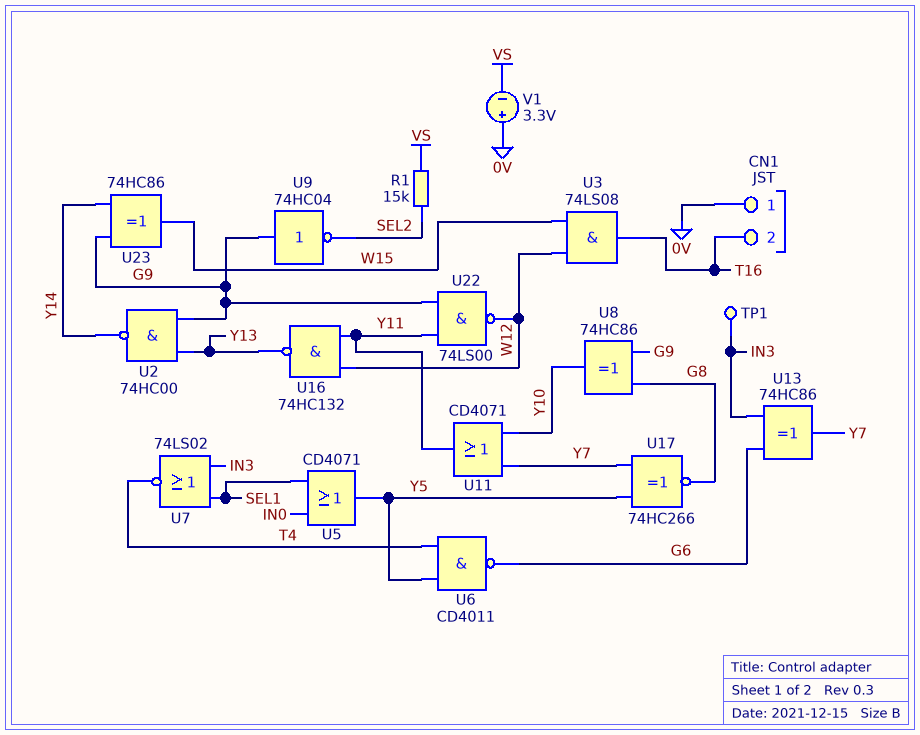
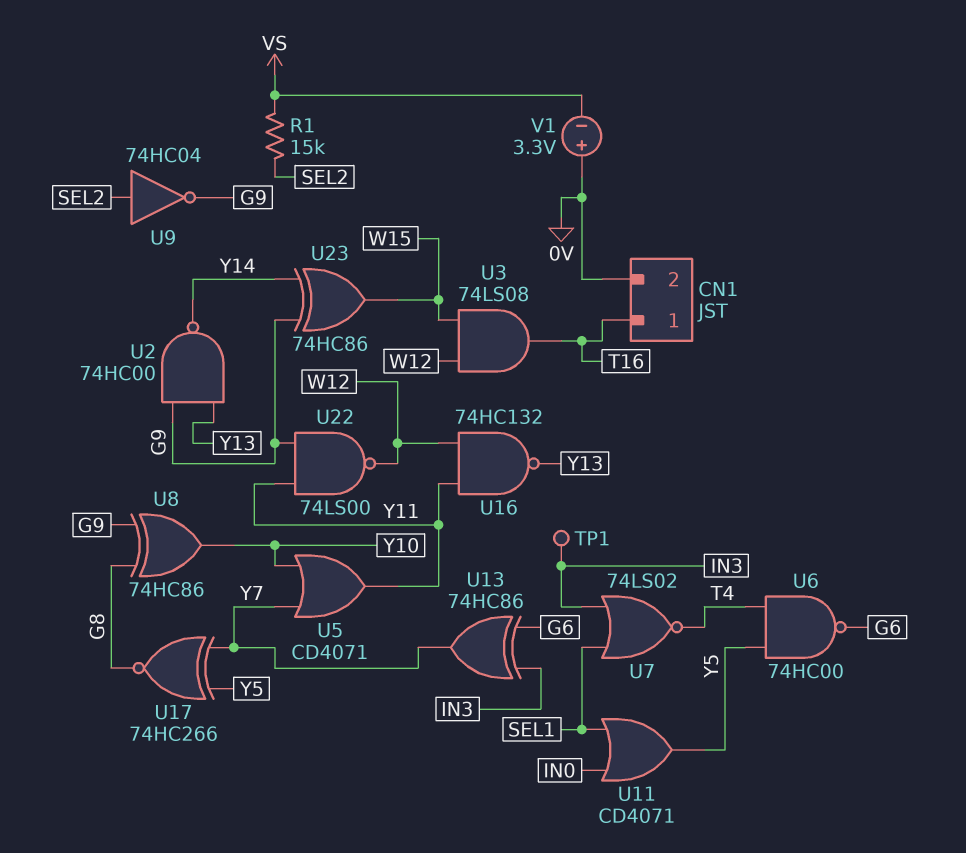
CN1 pin 1: 0V -> T16
CN1 pin 2: T16 -> 0V
U5: OR CD4071 (in IN0, in SEL1, out Y5) -> OR CD4071 (in Y7, in Y10, out Y11)
U6: NAND CD4011 (in T4, in Y5, out G6) -> NAND 74HC00 (in T4, in Y5, out G6)
U9: NOT 74HC04 (in G9, out SEL2) -> NOT 74HC04 (in SEL2, out G9)
U11: OR CD4071 (in Y7, in Y10, out Y11) -> OR CD4071 (in IN0, in SEL1, out Y5)

